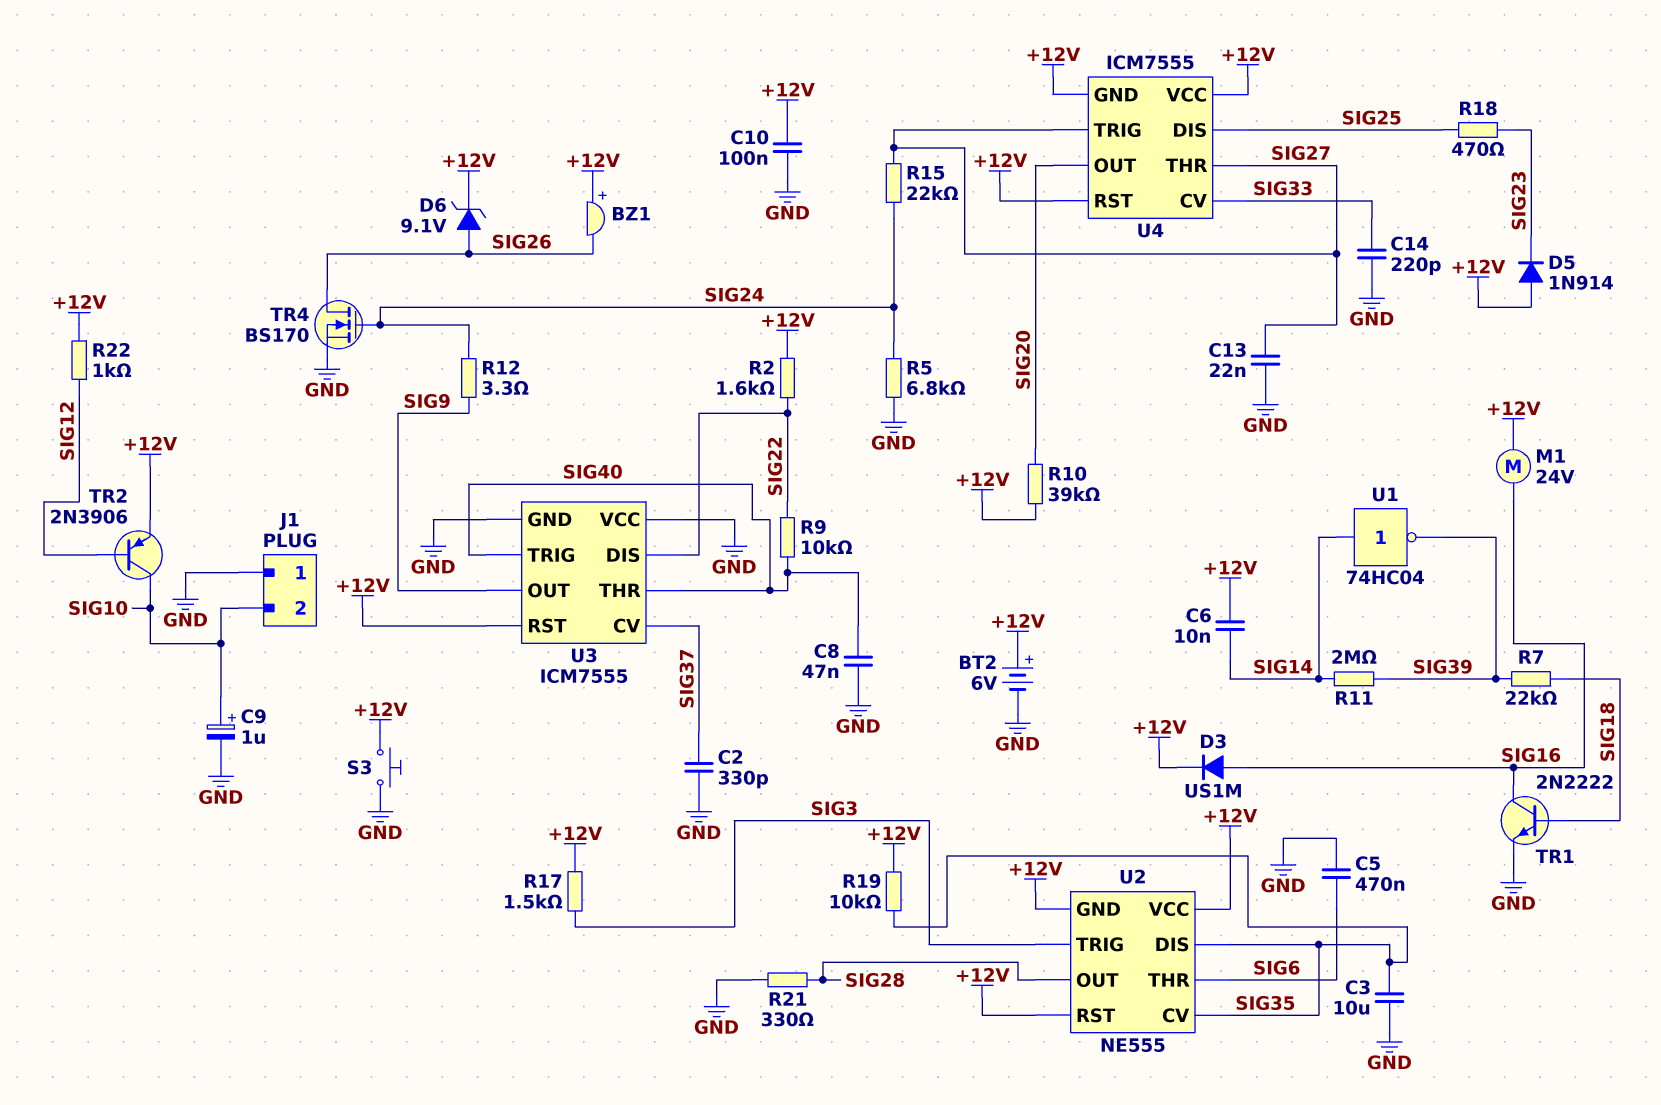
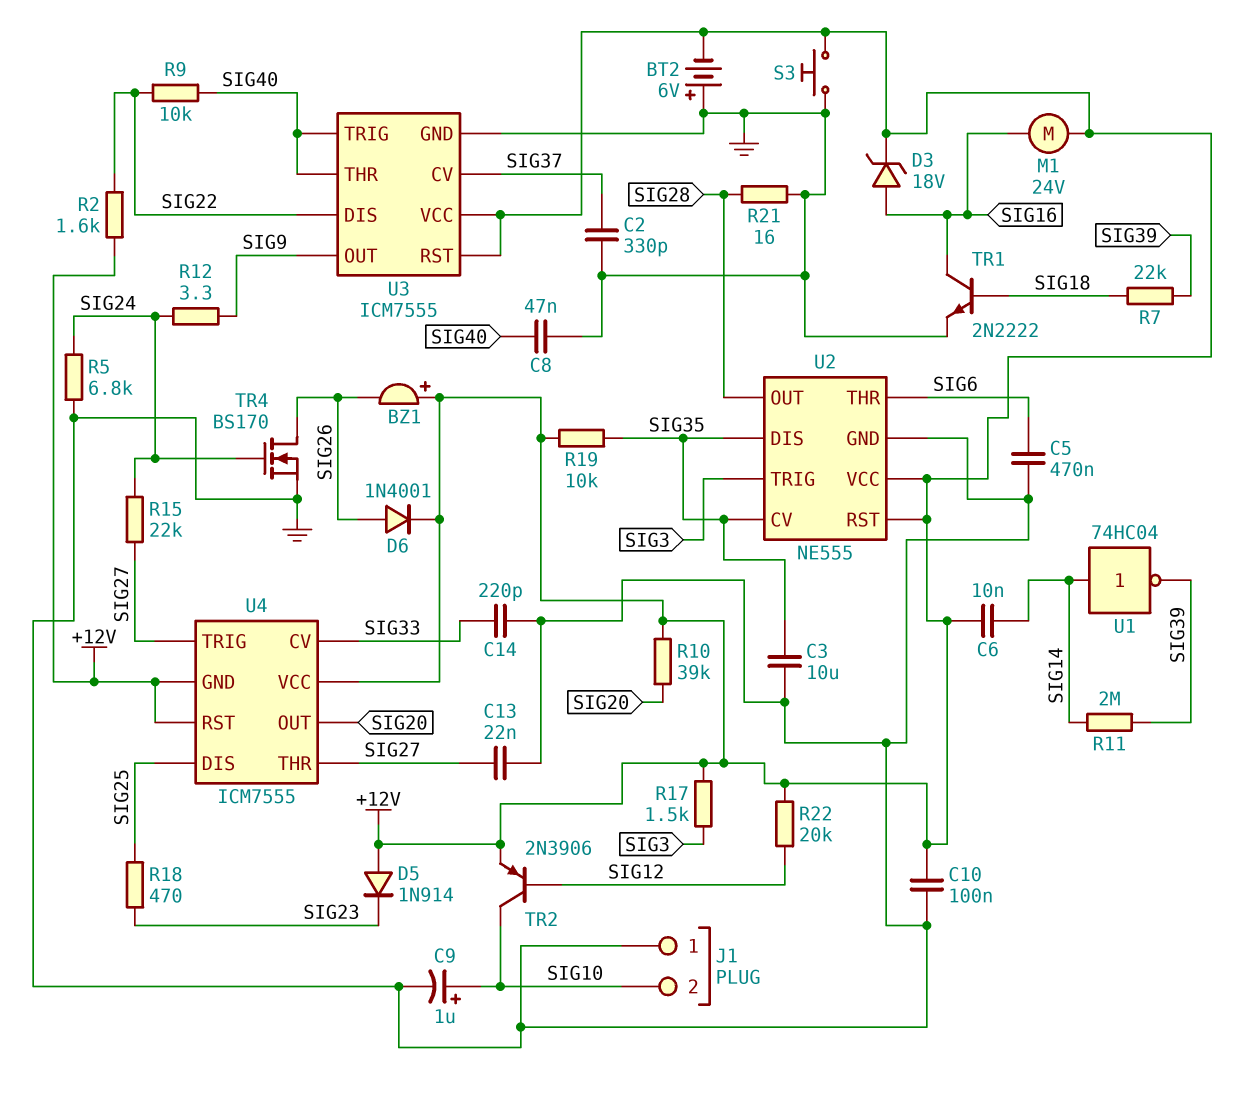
BT2: 6V (plus +12V, minus GND) -> 6V (plus GND, minus +12V)
D3: diode US1M (A SIG16, K +12V) -> zener 18V (A SIG16, K +12V)
D6: zener 9.1V (A SIG26, K +12V) -> diode 1N4001 (A SIG26, K +12V)
R21: 330 (GND, SIG28) -> 16 (GND, SIG28)
R22: 1k (+12V, SIG12) -> 20k (+12V, SIG12)
U2 pin GND: +12V -> GND
U3 pin VCC: GND -> +12V

